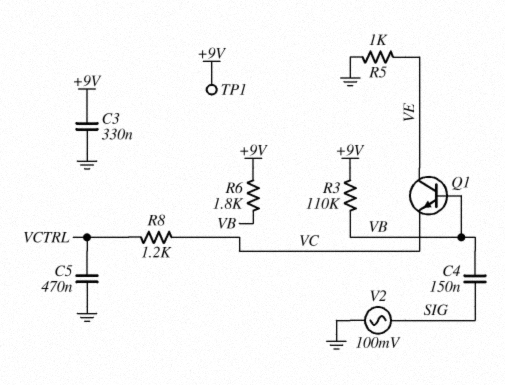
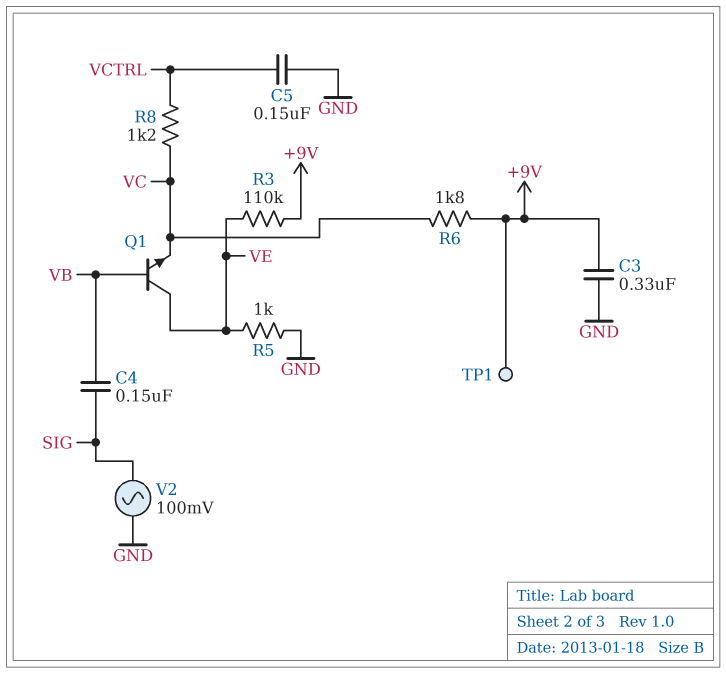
C5: 470nF (GND, VCTRL) -> 150nF (GND, VCTRL)
R3: 110k (+9V, VB) -> 110k (+9V, VE)
R6: 1.8k (+9V, VB) -> 1.8k (+9V, VC)

